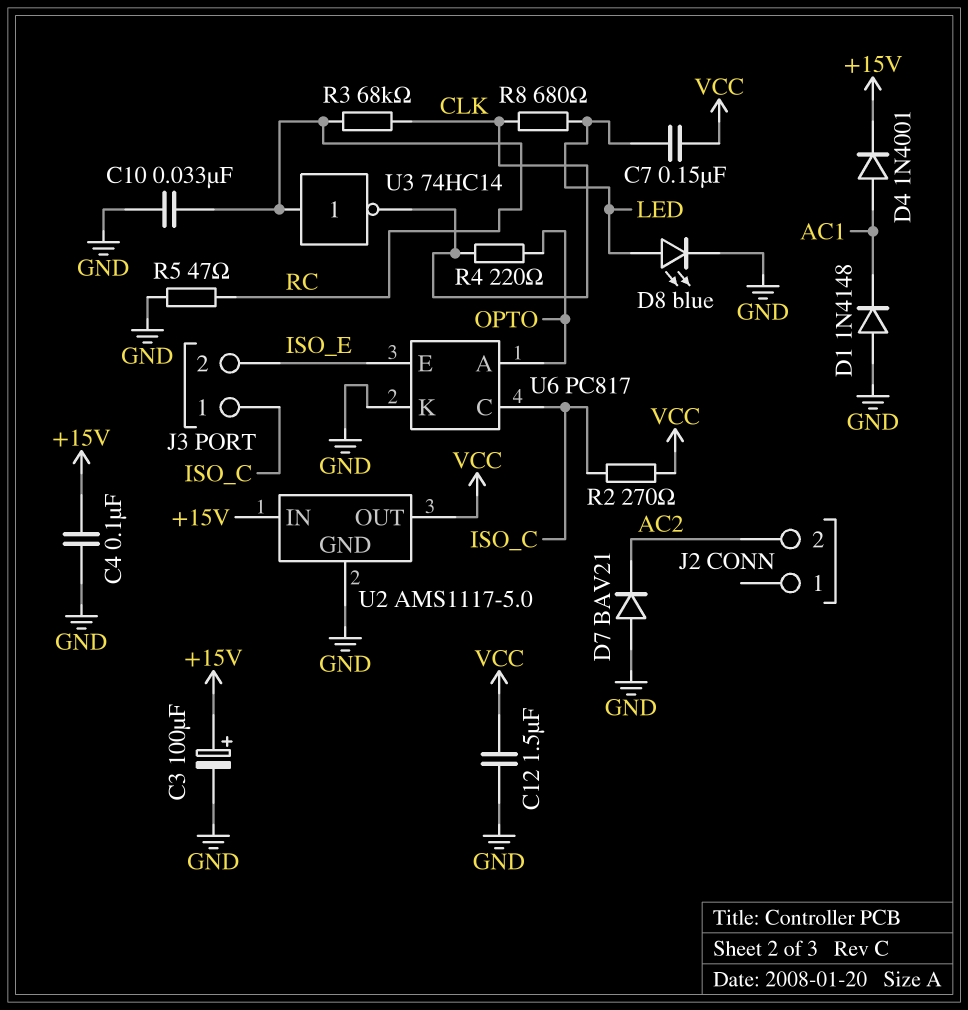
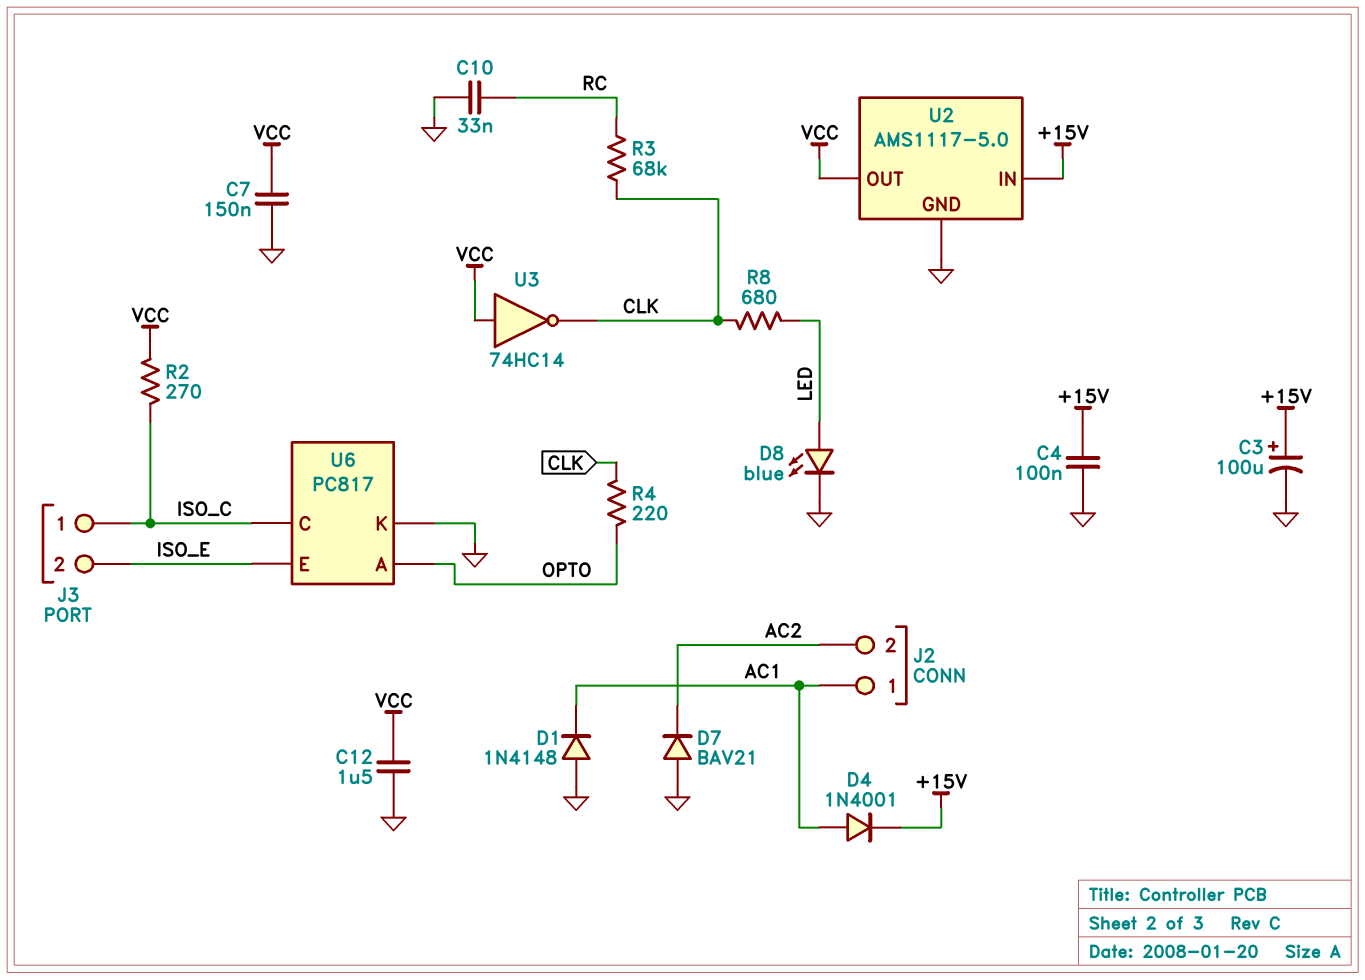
C7: 150nF (LED, VCC) -> 150nF (GND, VCC)
J2 pin 1: none -> AC1
R5: 47 (GND, RC) -> none
U3: NOT 74HC14 (in RC, out CLK) -> NOT 74HC14 (in VCC, out CLK)

